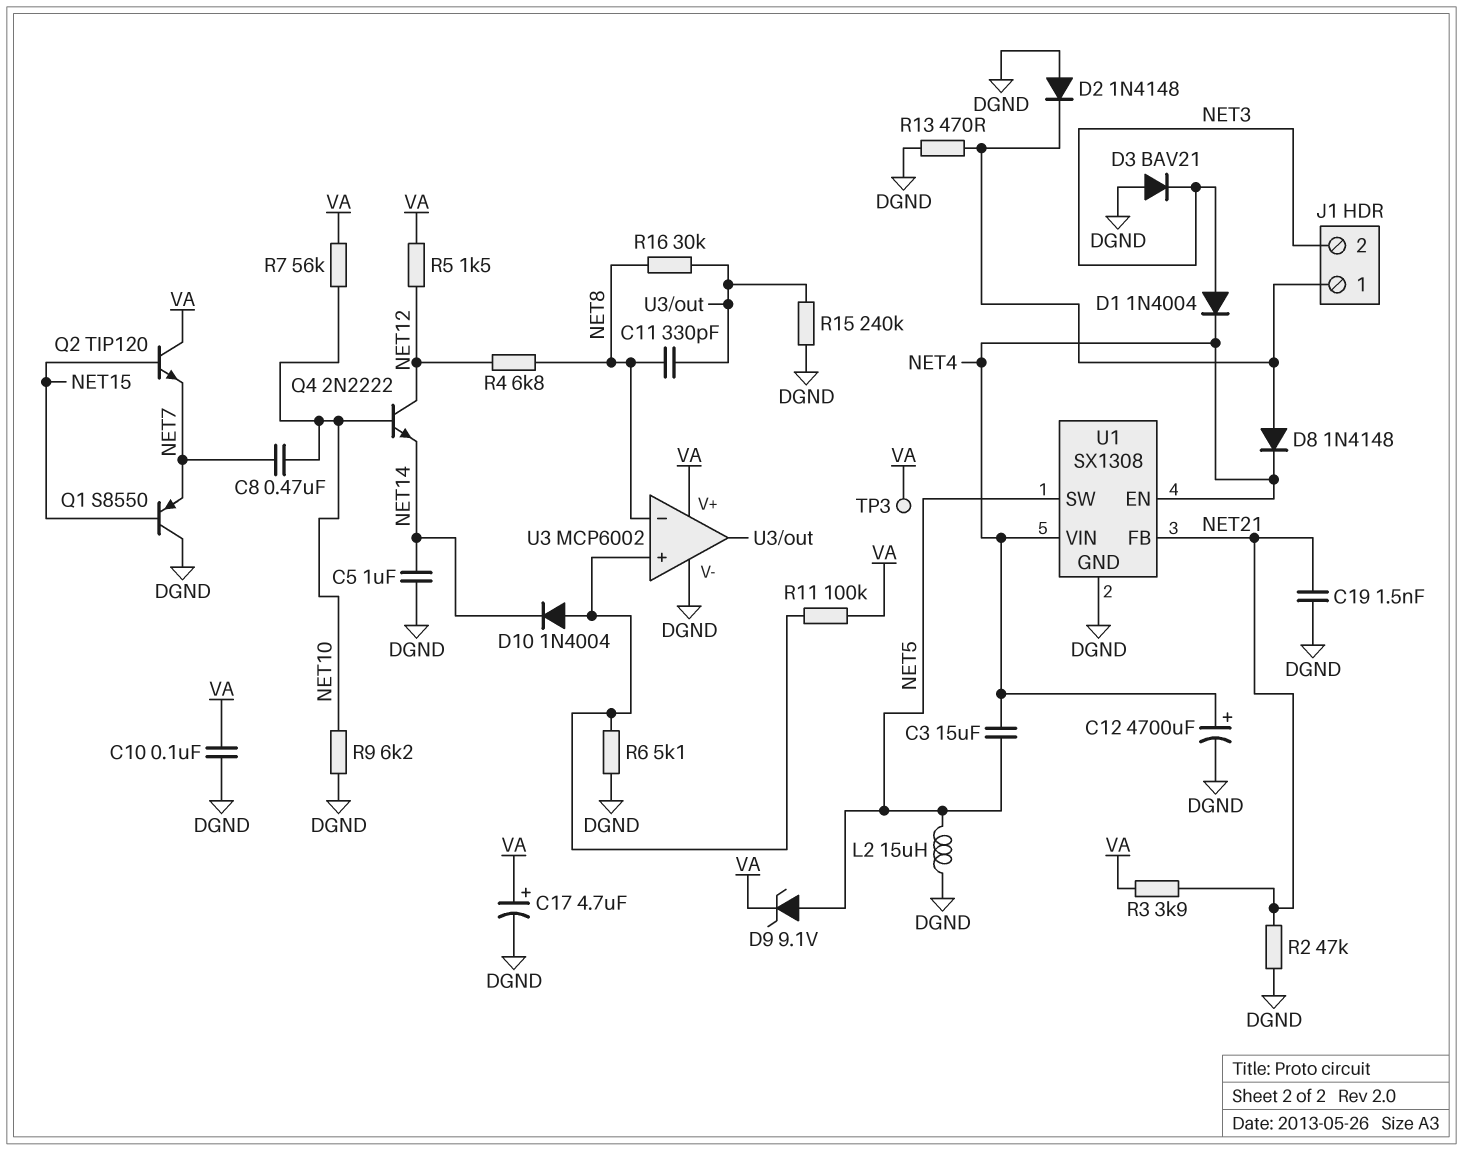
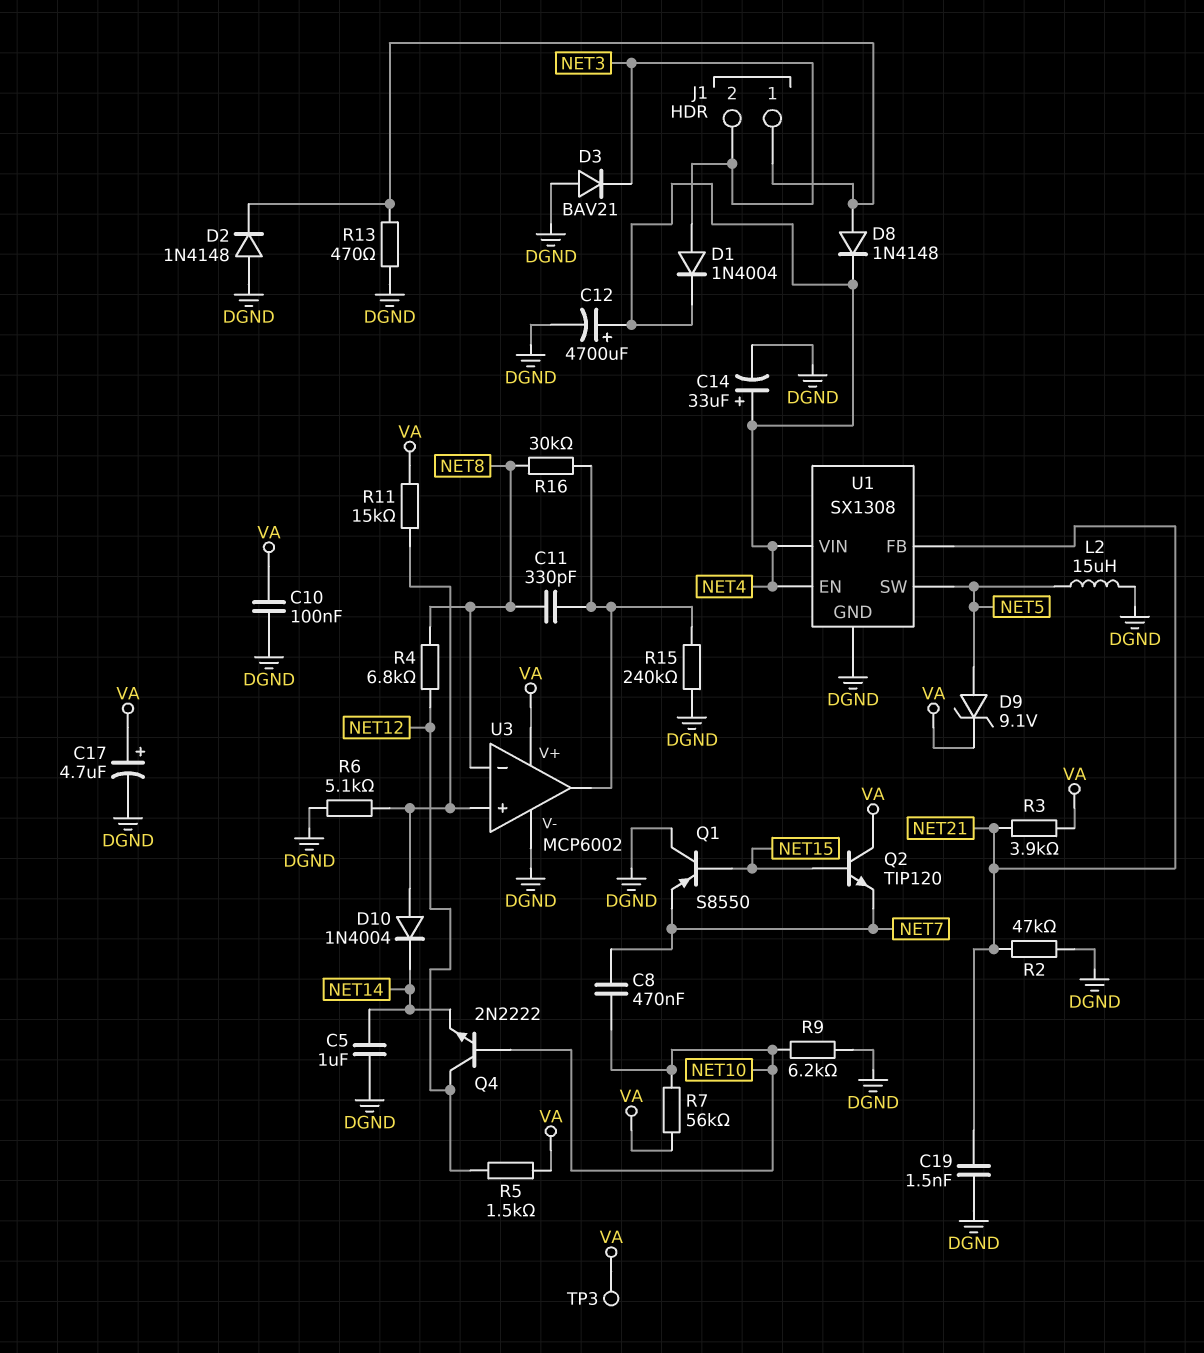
C3: 15uF (NET4, NET5) -> none
C14: none -> 33uF (plus NET4, minus DGND)
R11: 100k (U3/in+, VA) -> 15k (U3/in+, VA)

